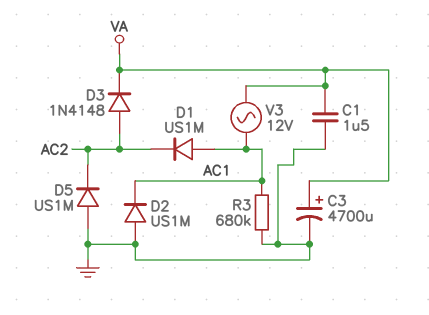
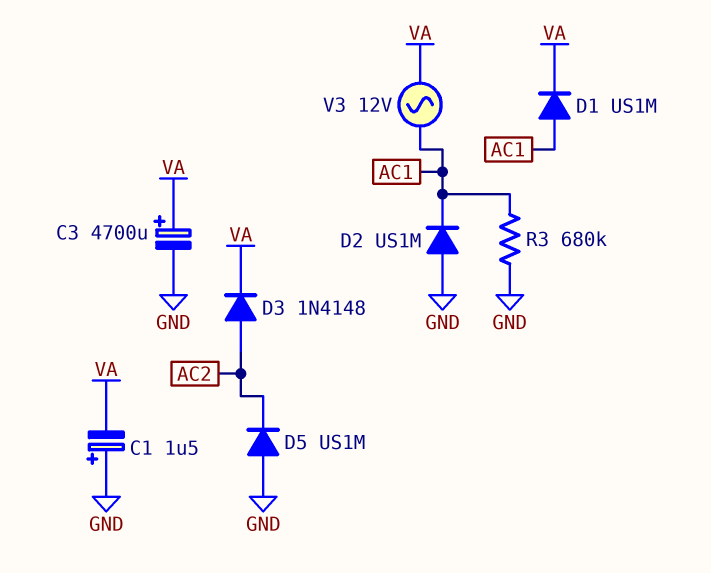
C1: 1.5uF (GND, VA) -> 1.5uF (plus GND, minus VA)
D1: diode US1M (A AC1, K AC2) -> diode US1M (A AC1, K VA)

